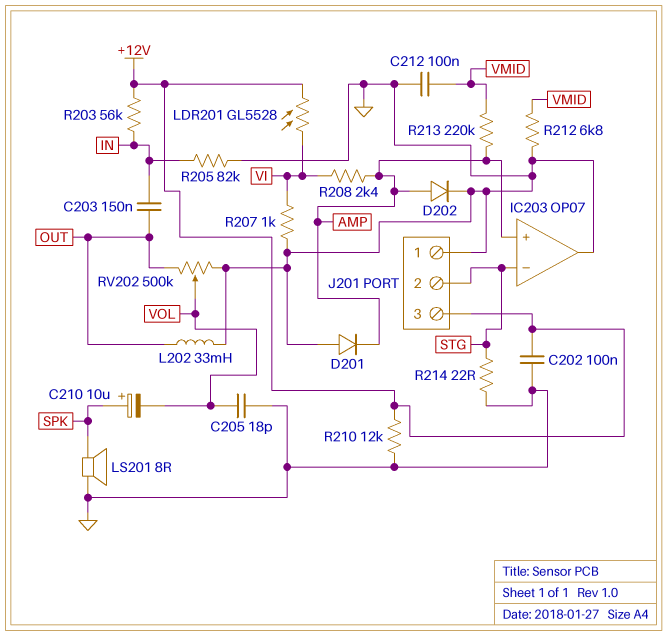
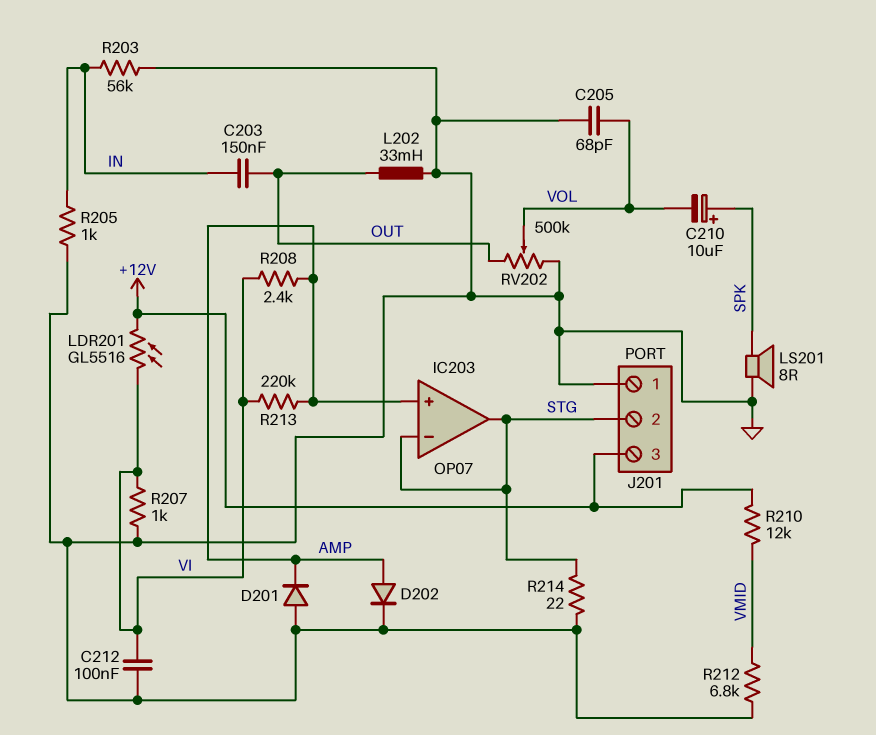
C202: 100nF (+12V, GND) -> none
C205: 18pF (GND, VOL) -> 68pF (GND, VOL)
C212: 100nF (GND, VMID) -> 100nF (GND, VI)
IC203 pin out: GND -> STG
LDR201: GL5528 (+12V, VI) -> GL5516 (+12V, VI)
R203: 56k (+12V, IN) -> 56k (GND, IN)
R205: 82k (GND, IN) -> 1k (GND, IN)
R210: 12k (+12V, GND) -> 12k (+12V, VMID)
R213: 220k (AMP, VMID) -> 220k (AMP, VI)

